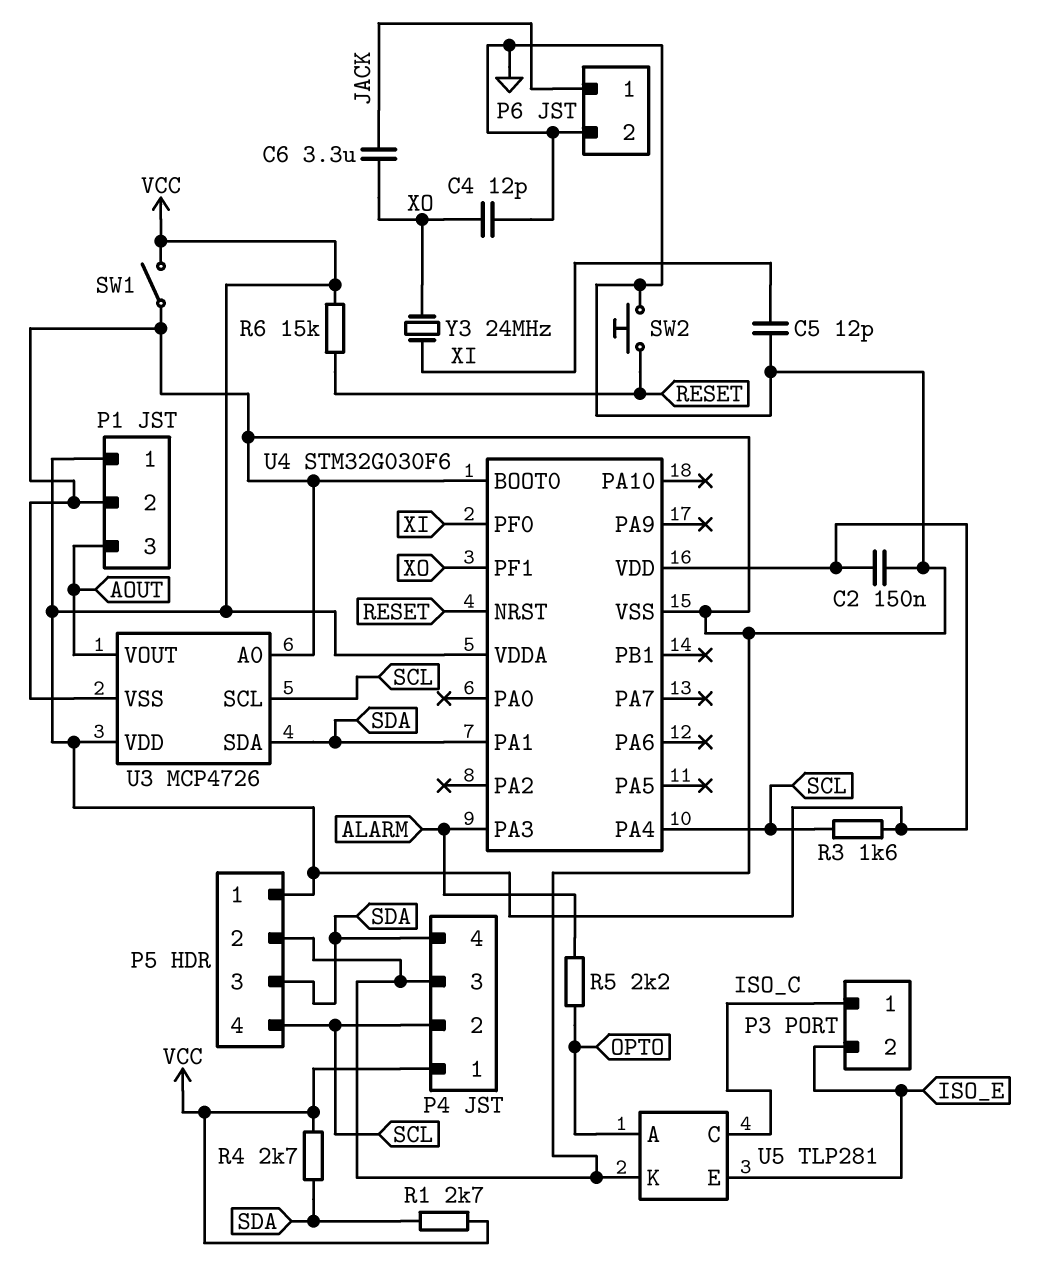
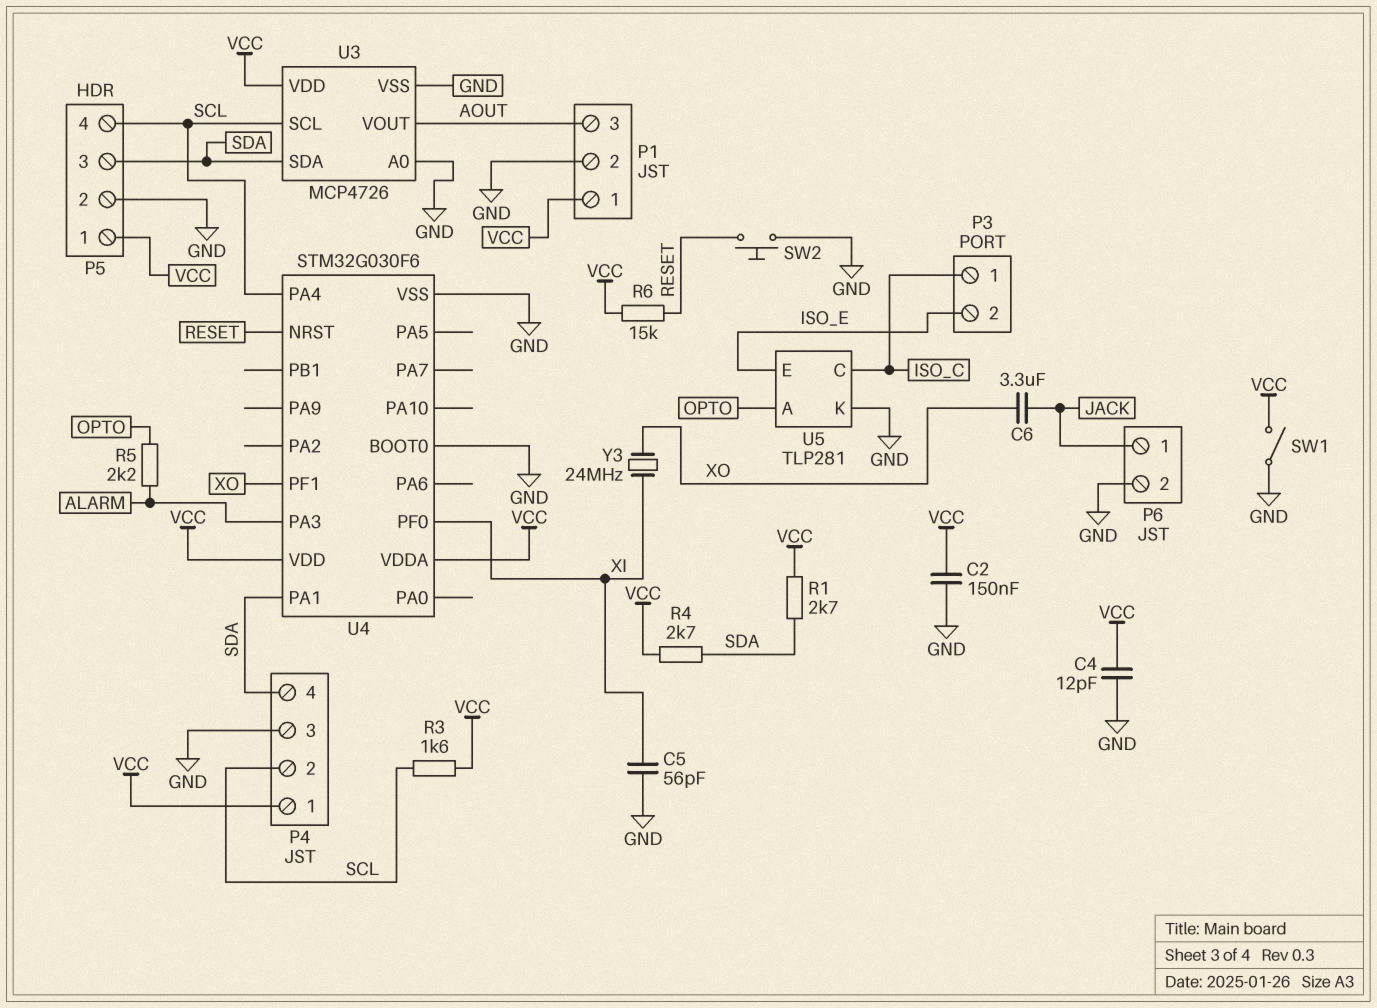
C4: 12pF (GND, XO) -> 12pF (GND, VCC)
C5: 12pF (GND, XI) -> 56pF (GND, XI)

